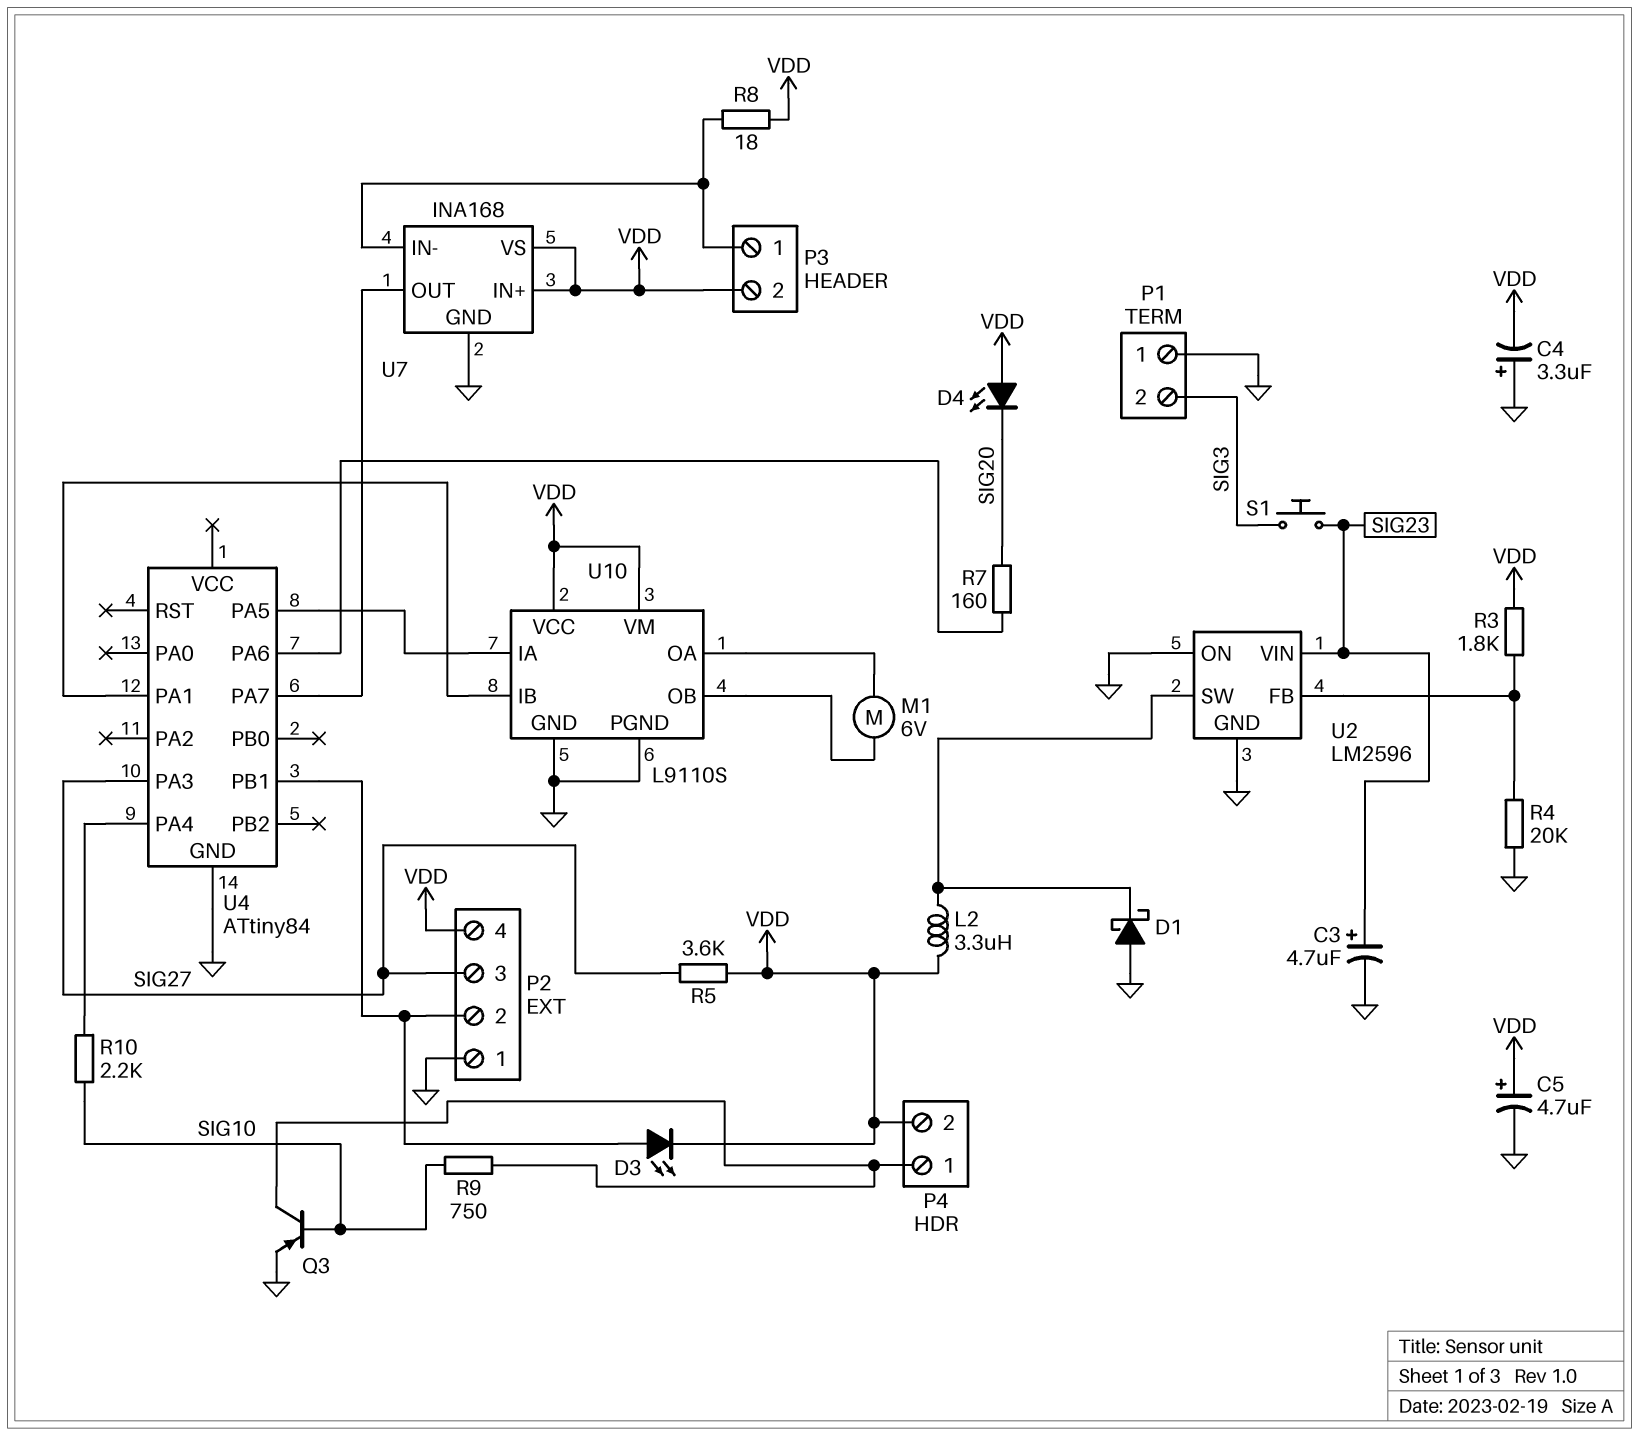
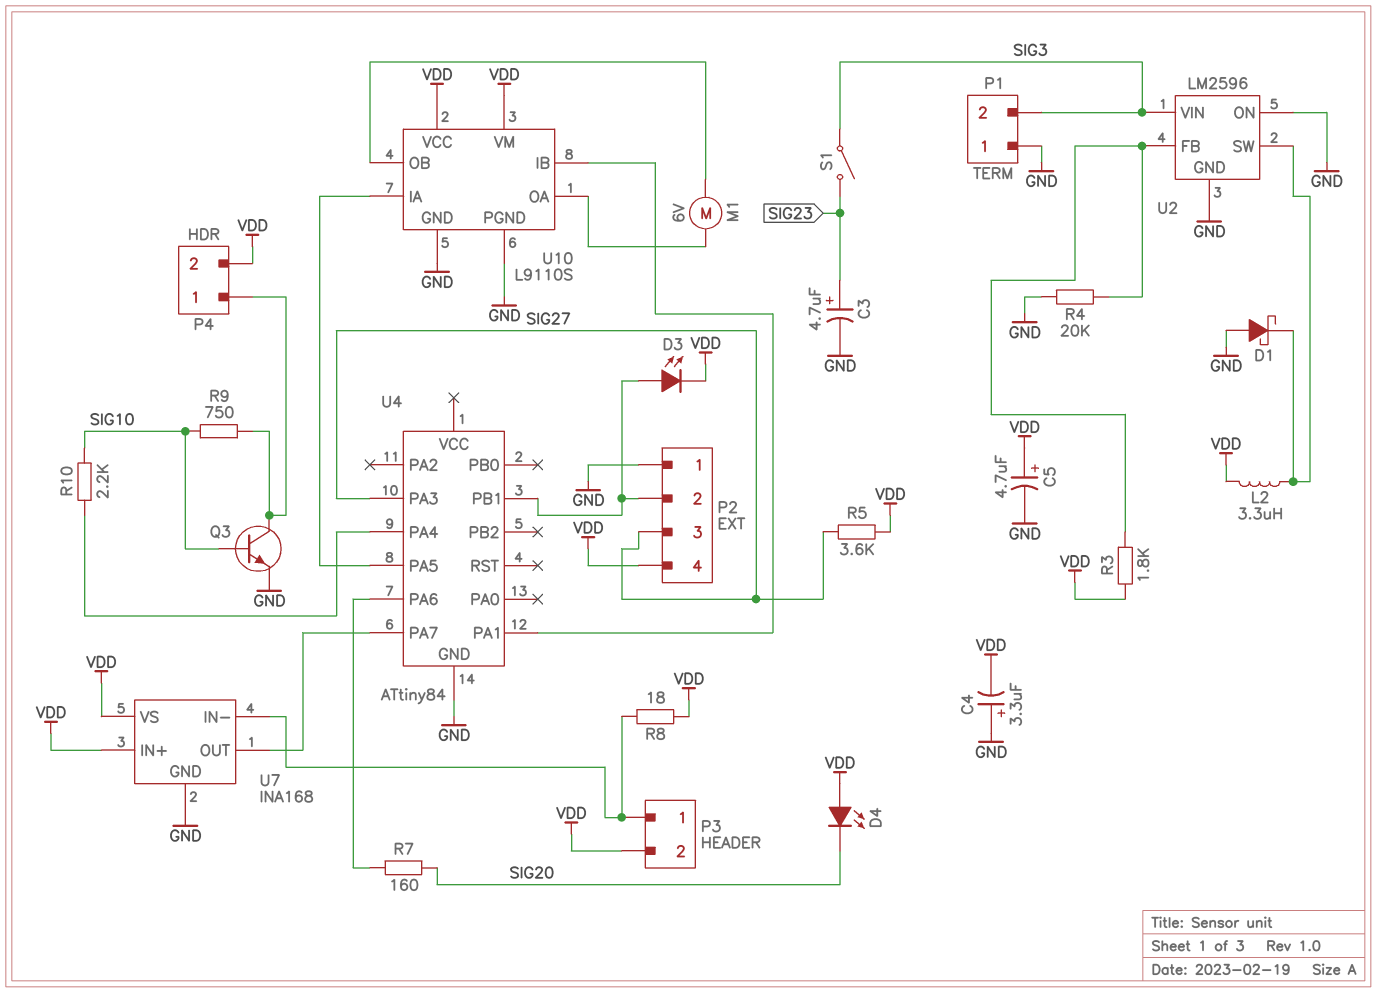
Q3: PNP (B SIG10, C P4/1, E GND) -> NPN (B SIG10, C P4/1, E GND)
S1: button (SIG3, SIG23) -> switch (SIG3, SIG23)
U2 pin VIN: SIG23 -> SIG3

